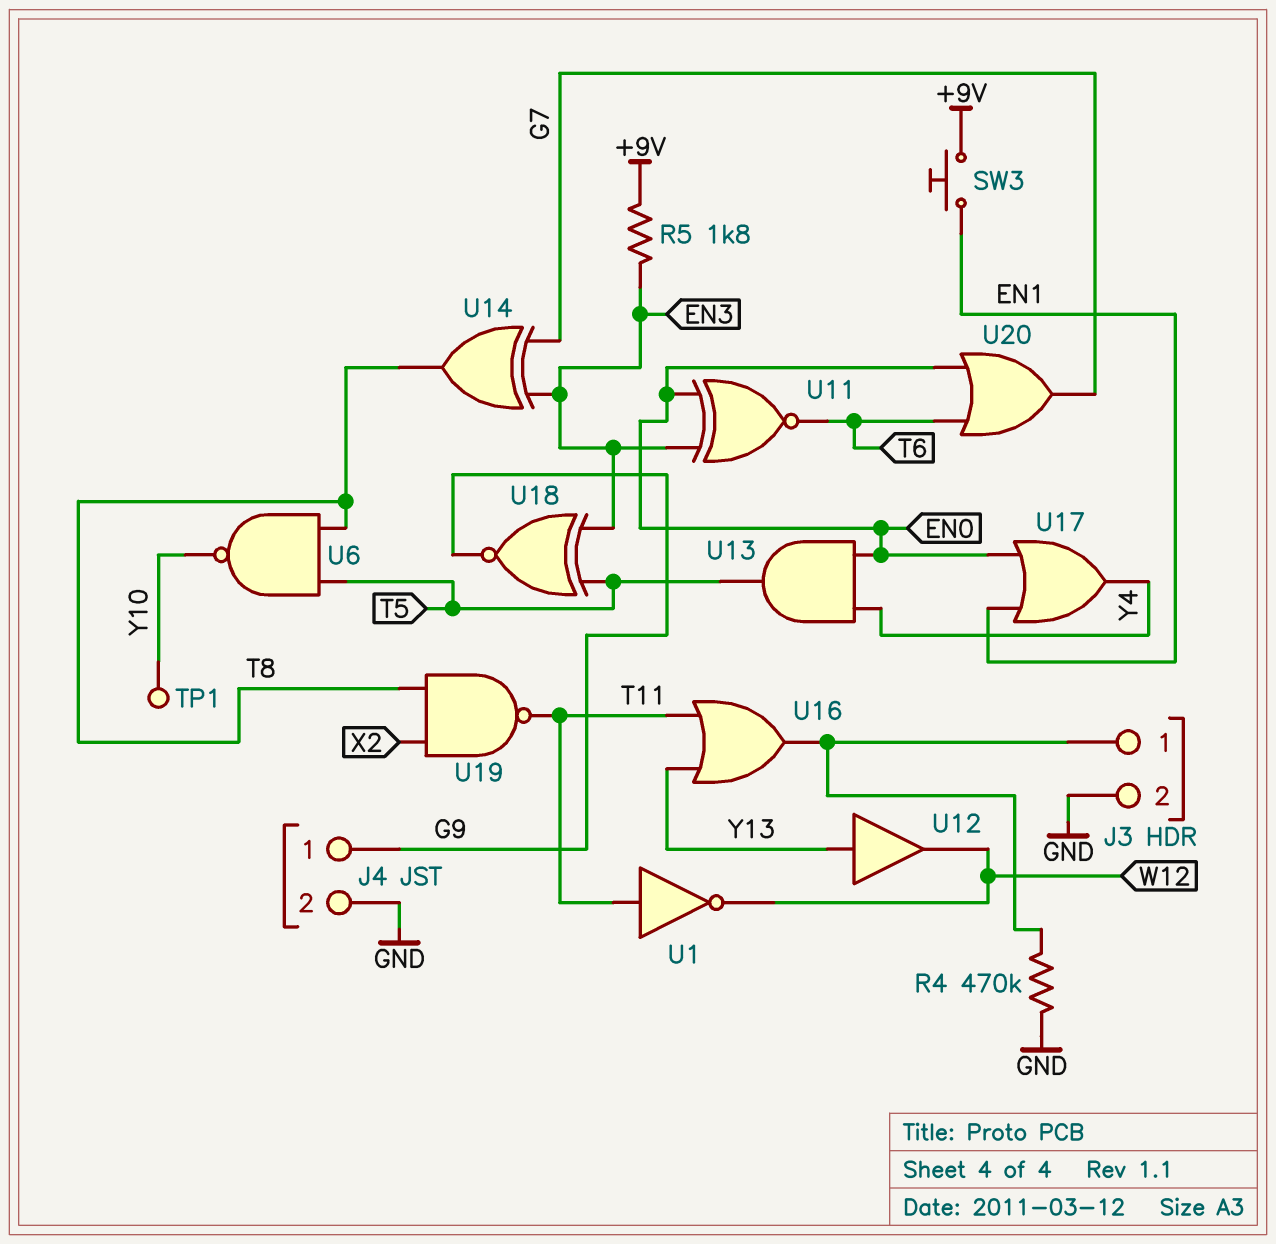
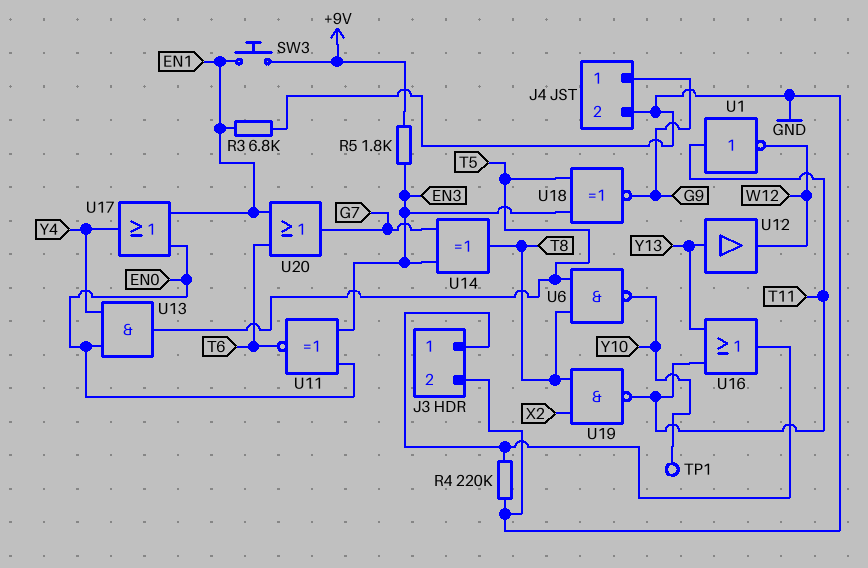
R3: none -> 6.8k (EN1, GND)
R4: 470k (GND, J3/1) -> 220k (GND, J3/1)
U20: OR (in EN0, in T6, out G7) -> OR (in EN1, in T6, out G7)

